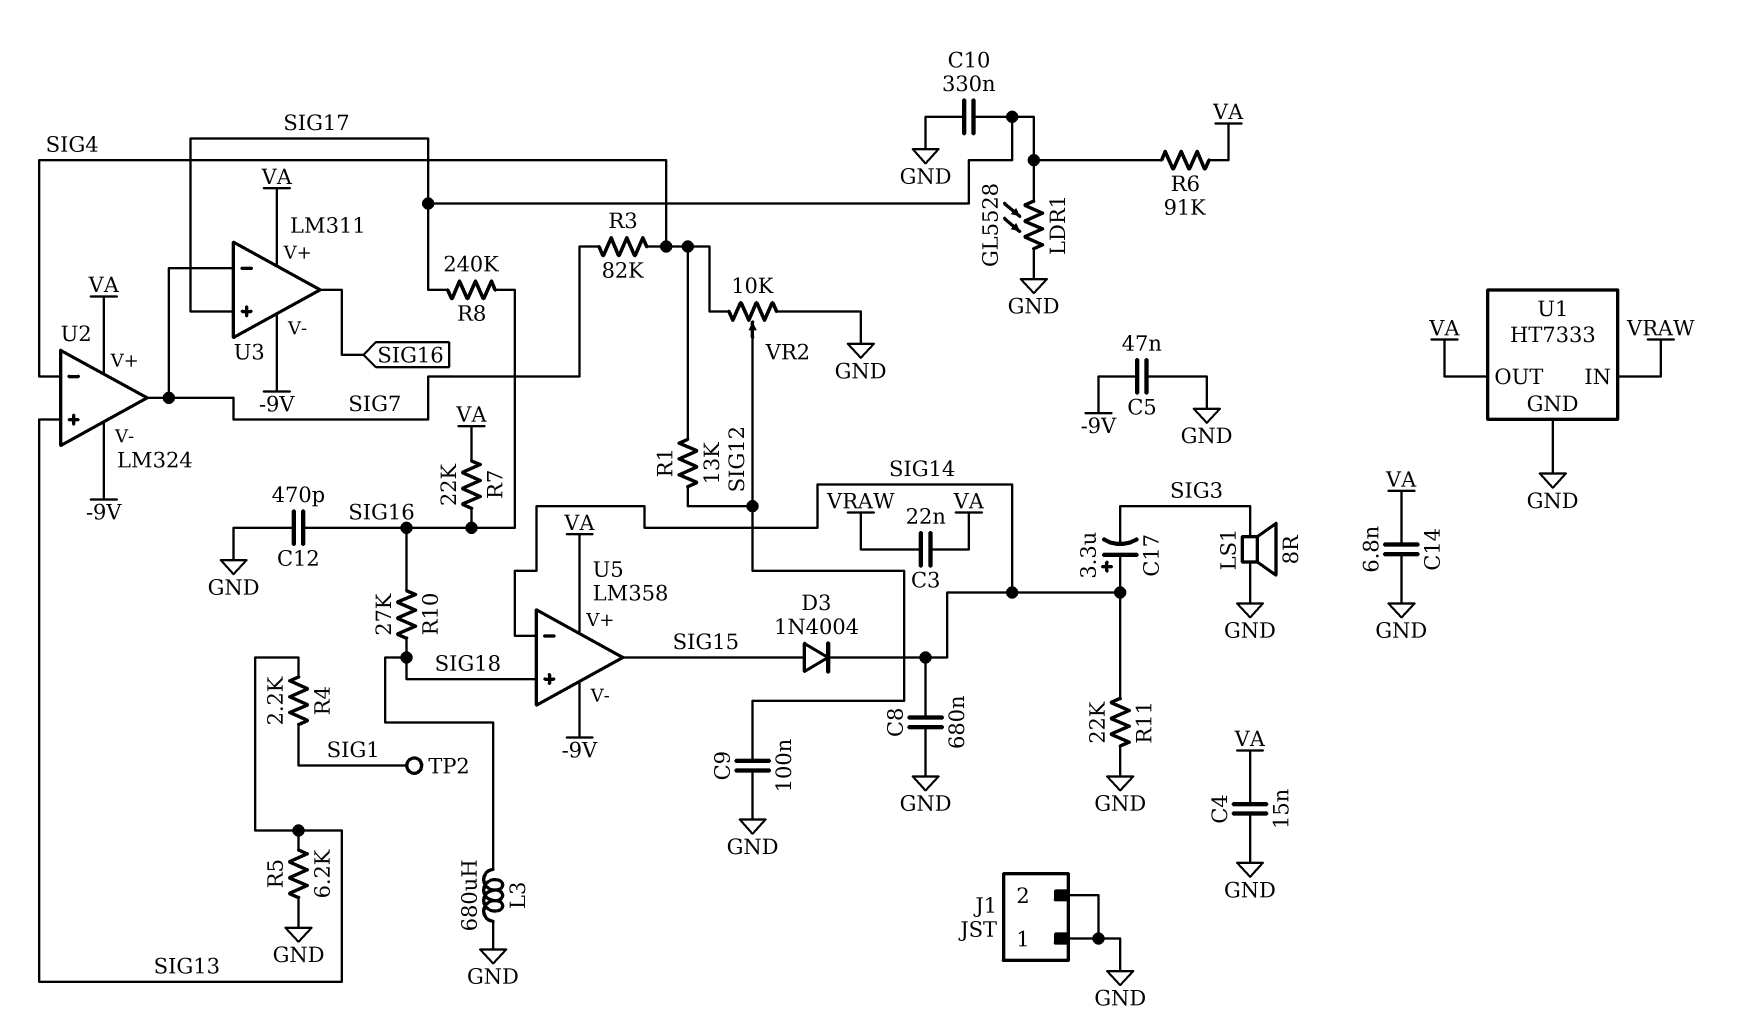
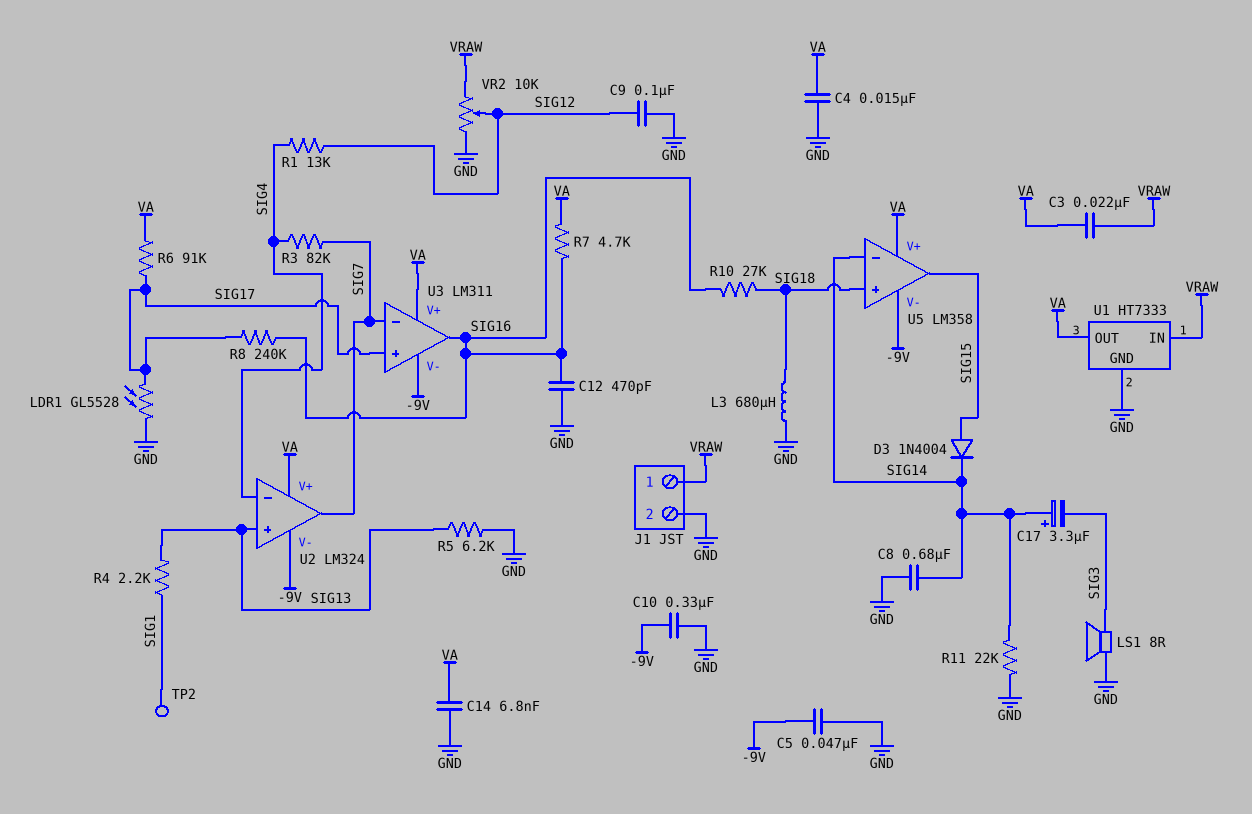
C10: 330nF (GND, SIG17) -> 330nF (-9V, GND)
J1 pin 1: GND -> VRAW
R7: 22k (SIG16, VA) -> 4.7k (SIG16, VA)
VR2: 10k (GND, SIG4, wiper SIG12) -> 10k (GND, VRAW, wiper SIG12)

